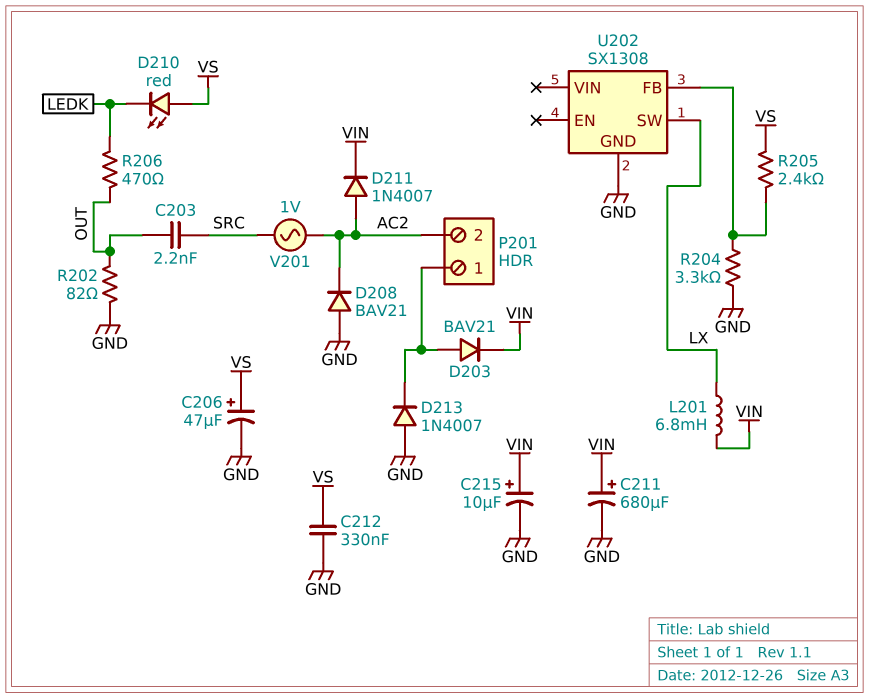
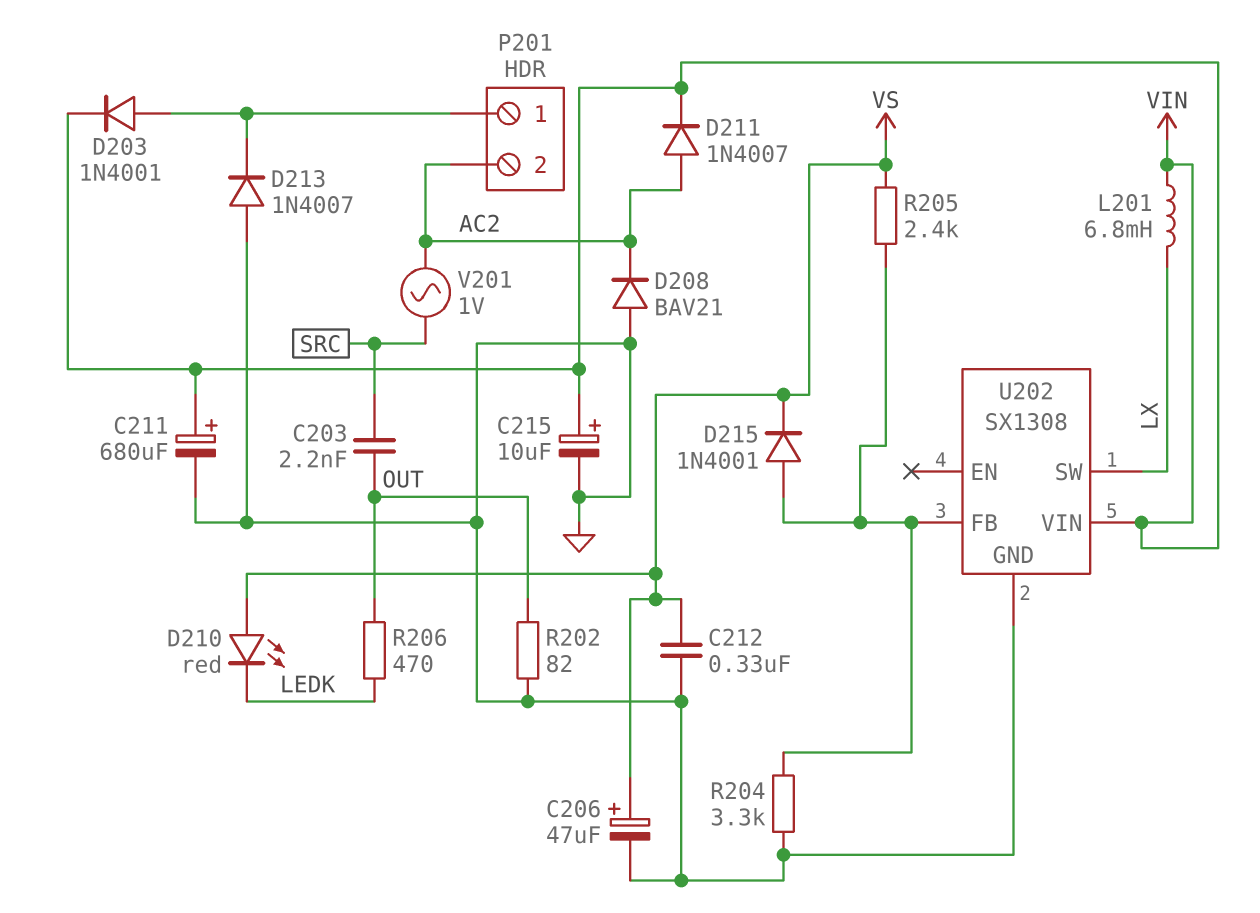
D203: diode BAV21 (A P201/1, K VIN) -> diode 1N4001 (A P201/1, K VIN)
D215: none -> diode 1N4001 (A U202/FB, K VS)
U202 pin VIN: none -> VIN

